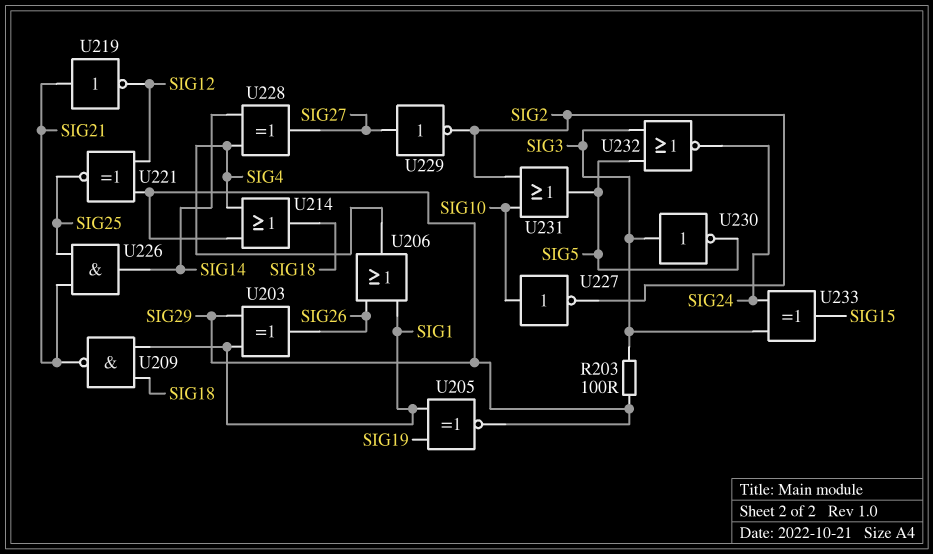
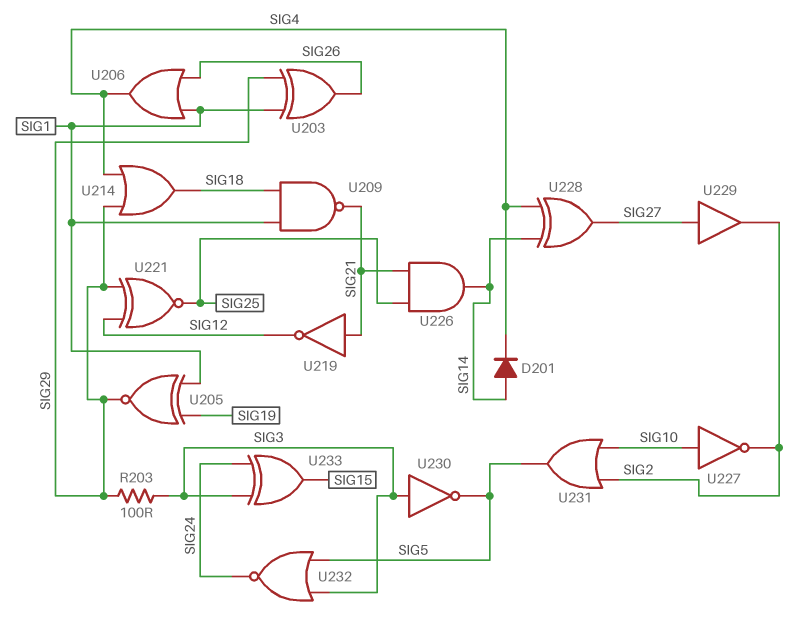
D201: none -> diode (A SIG14, K SIG4)
U229: NOT (in SIG27, out SIG2) -> buffer (in SIG27, out SIG2)

